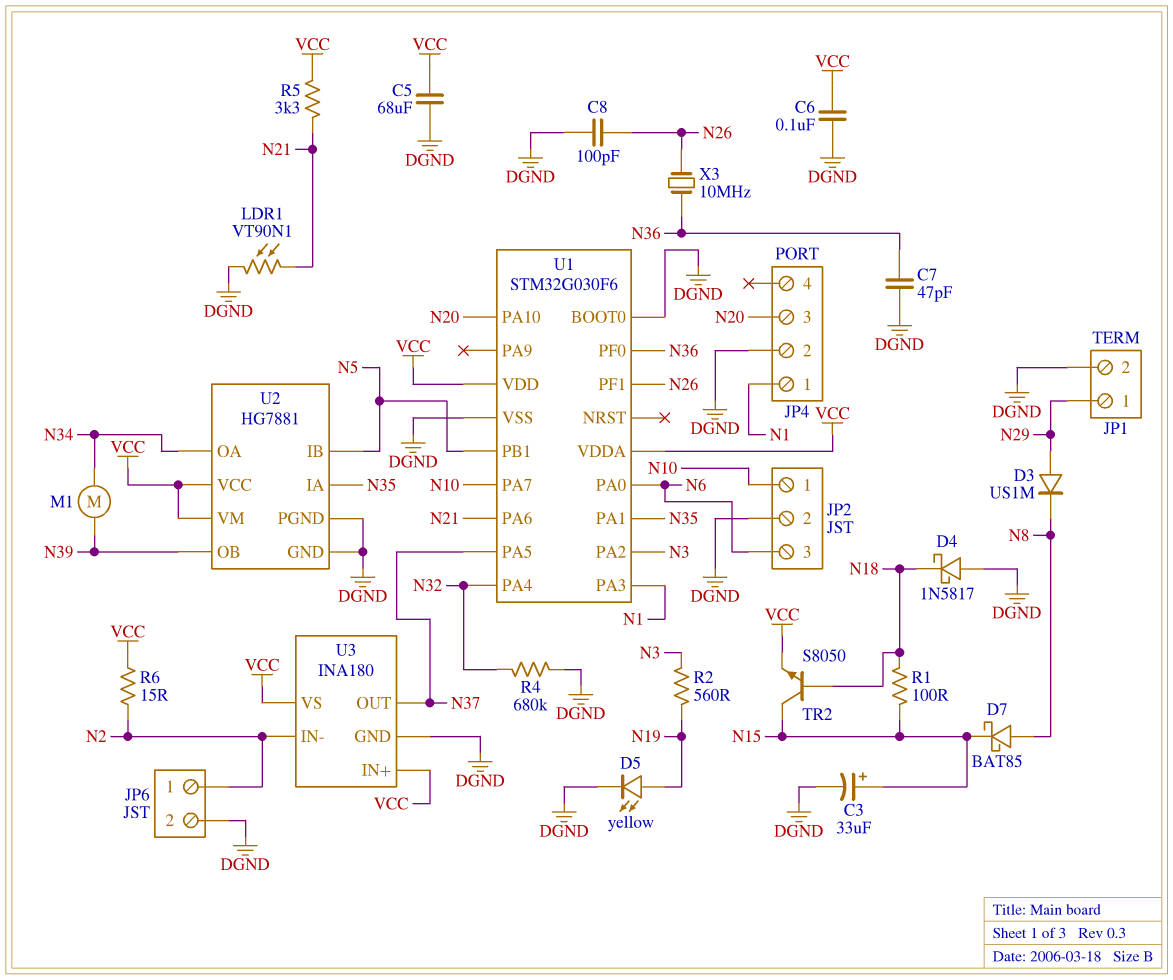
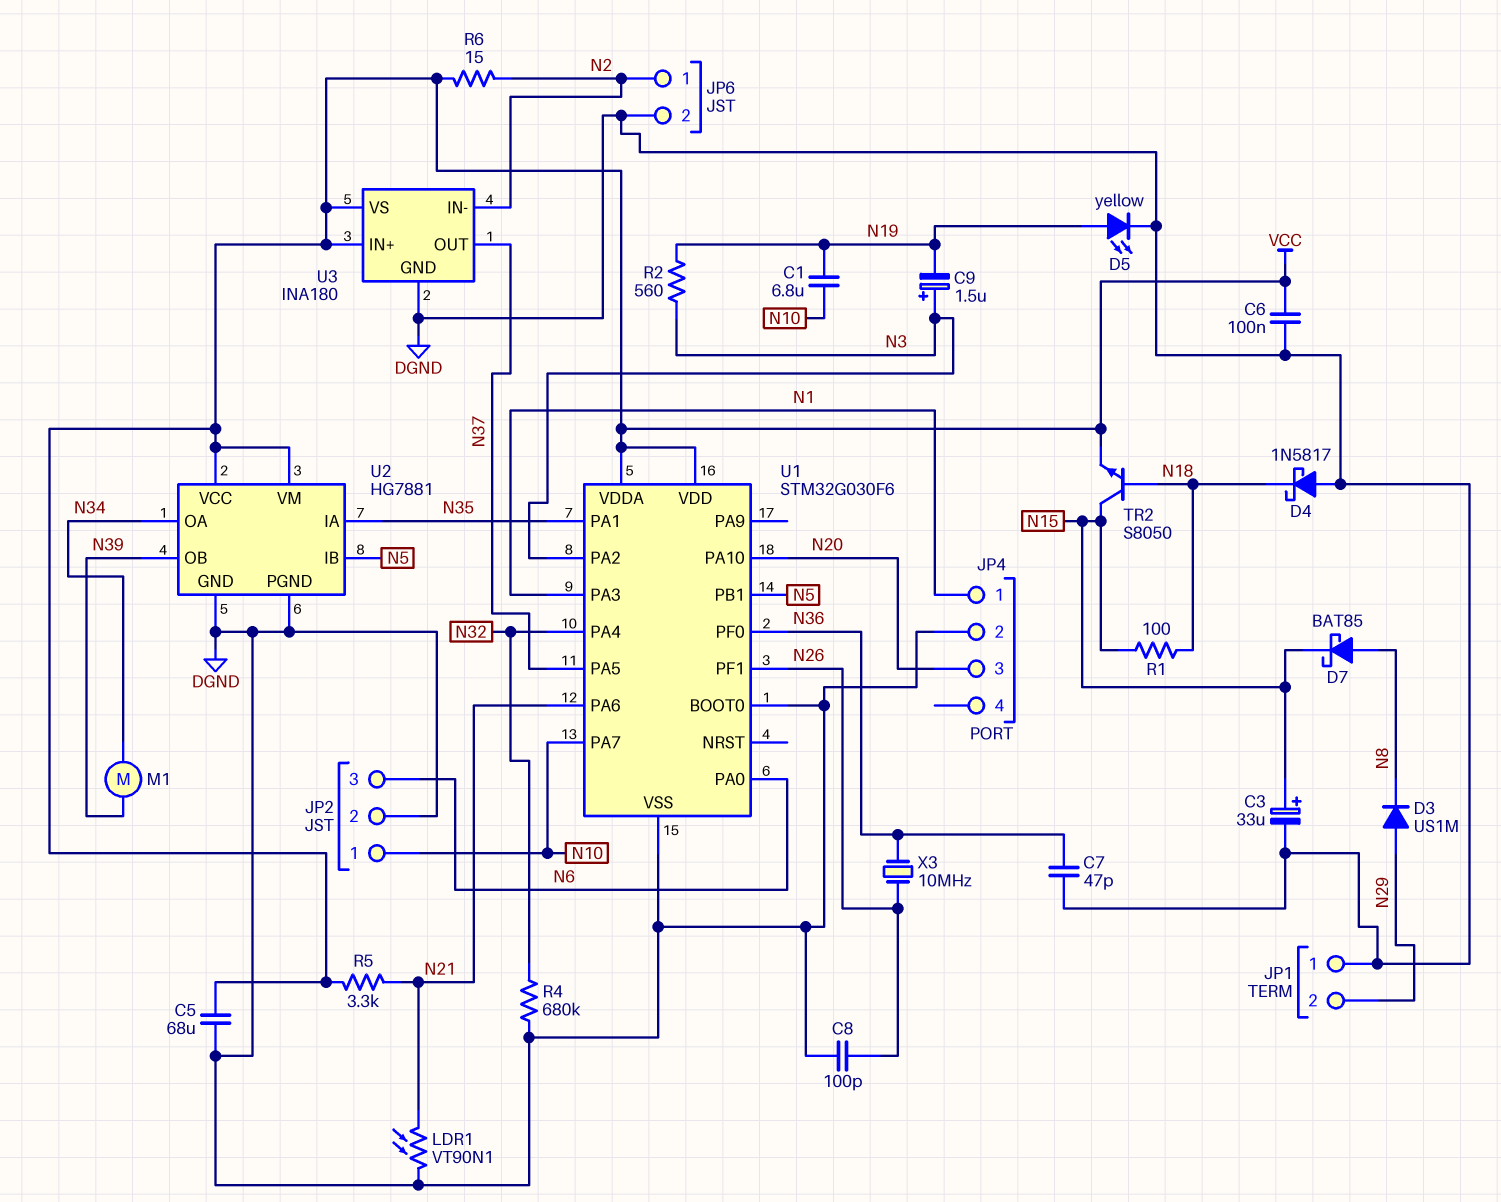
C1: none -> 6.8uF (N10, N19)
C9: none -> 1.5uF (plus N3, minus N19)
JP1 pin 1: N29 -> DGND
JP1 pin 2: DGND -> N29

